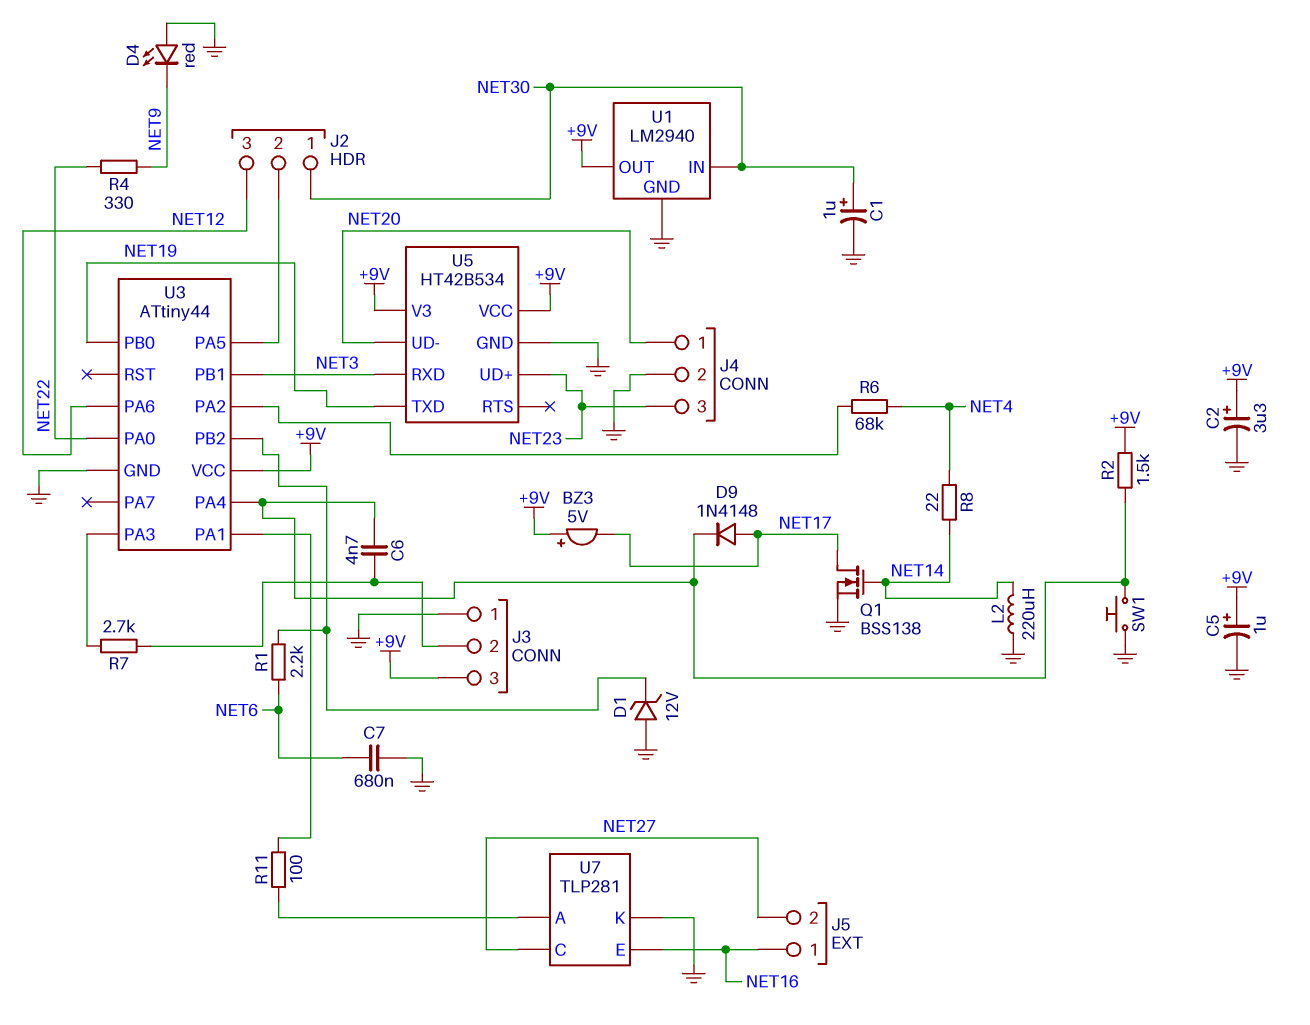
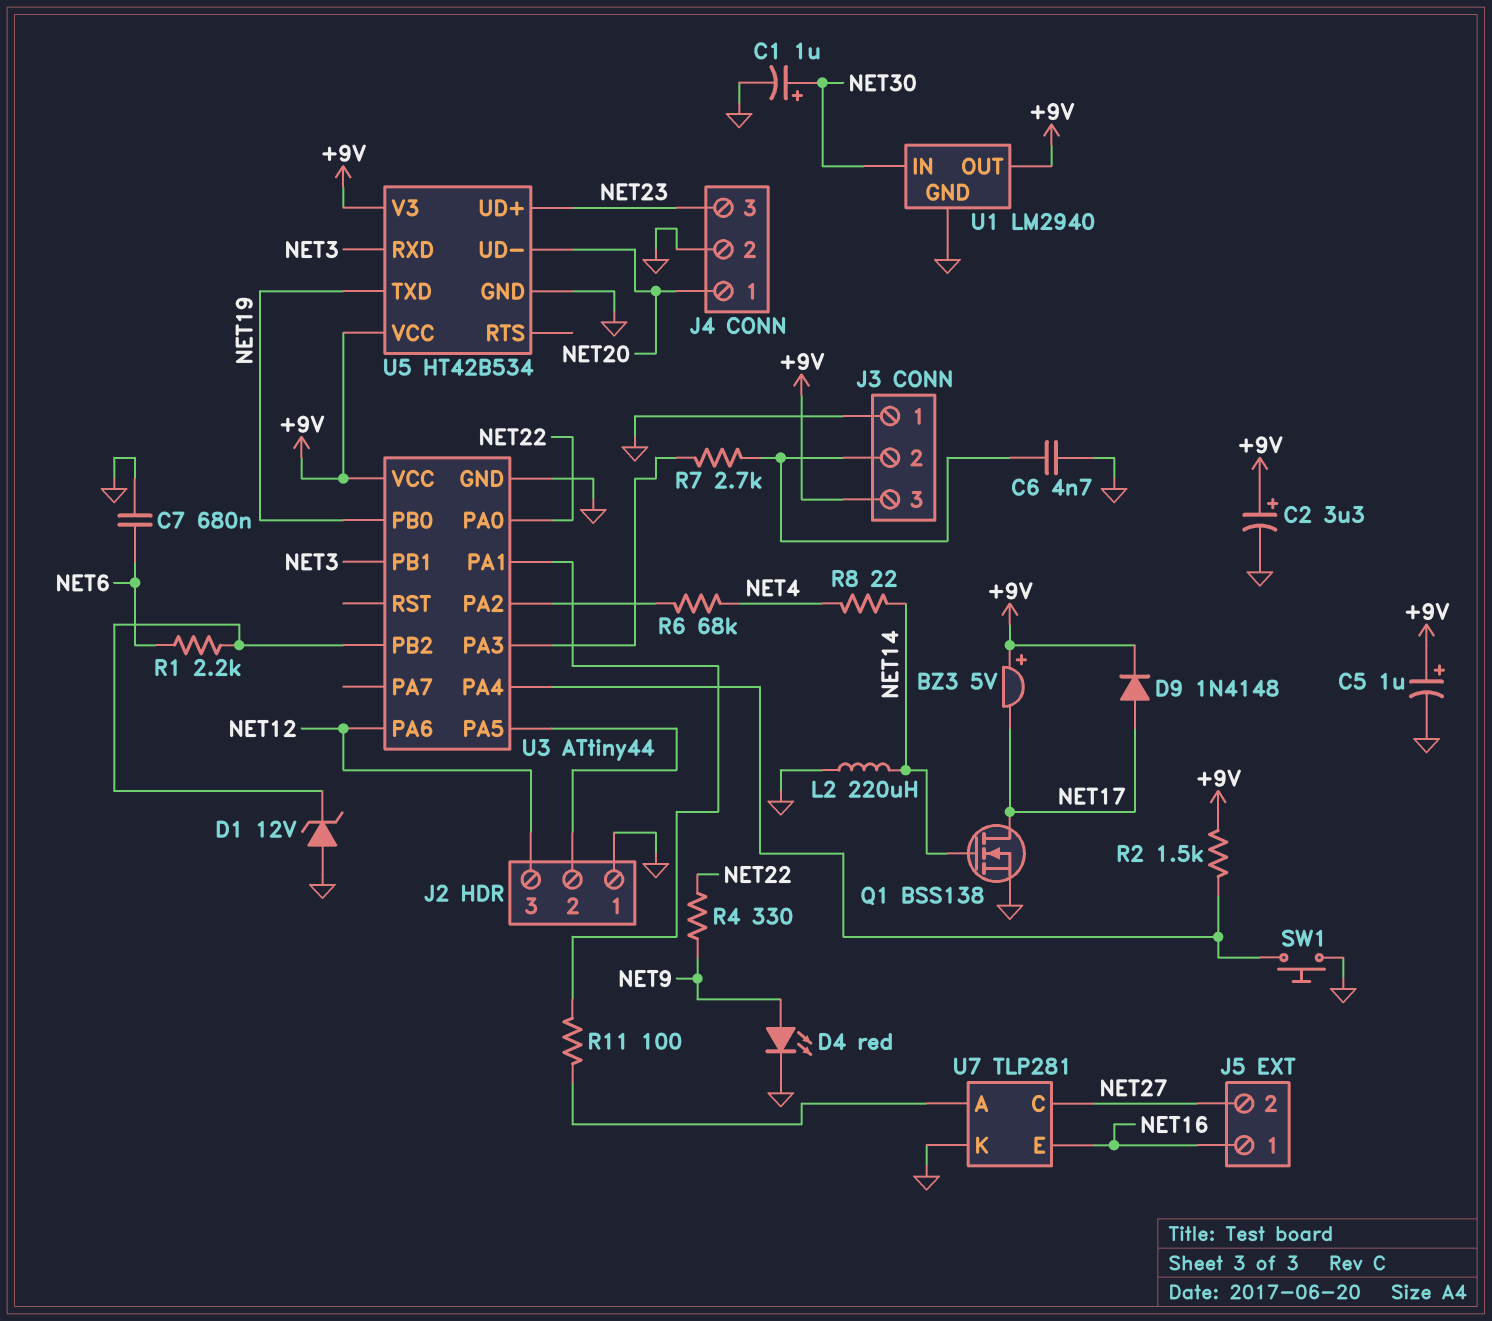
C6: 4.7nF (J3/2, U3/PA4) -> 4.7nF (GND, J3/2)
D4: LED red (A GND, K NET9) -> LED red (A NET9, K GND)
D9: diode 1N4148 (A NET17, K U3/PA4) -> diode 1N4148 (A NET17, K +9V)
J2 pin 1: NET30 -> GND

